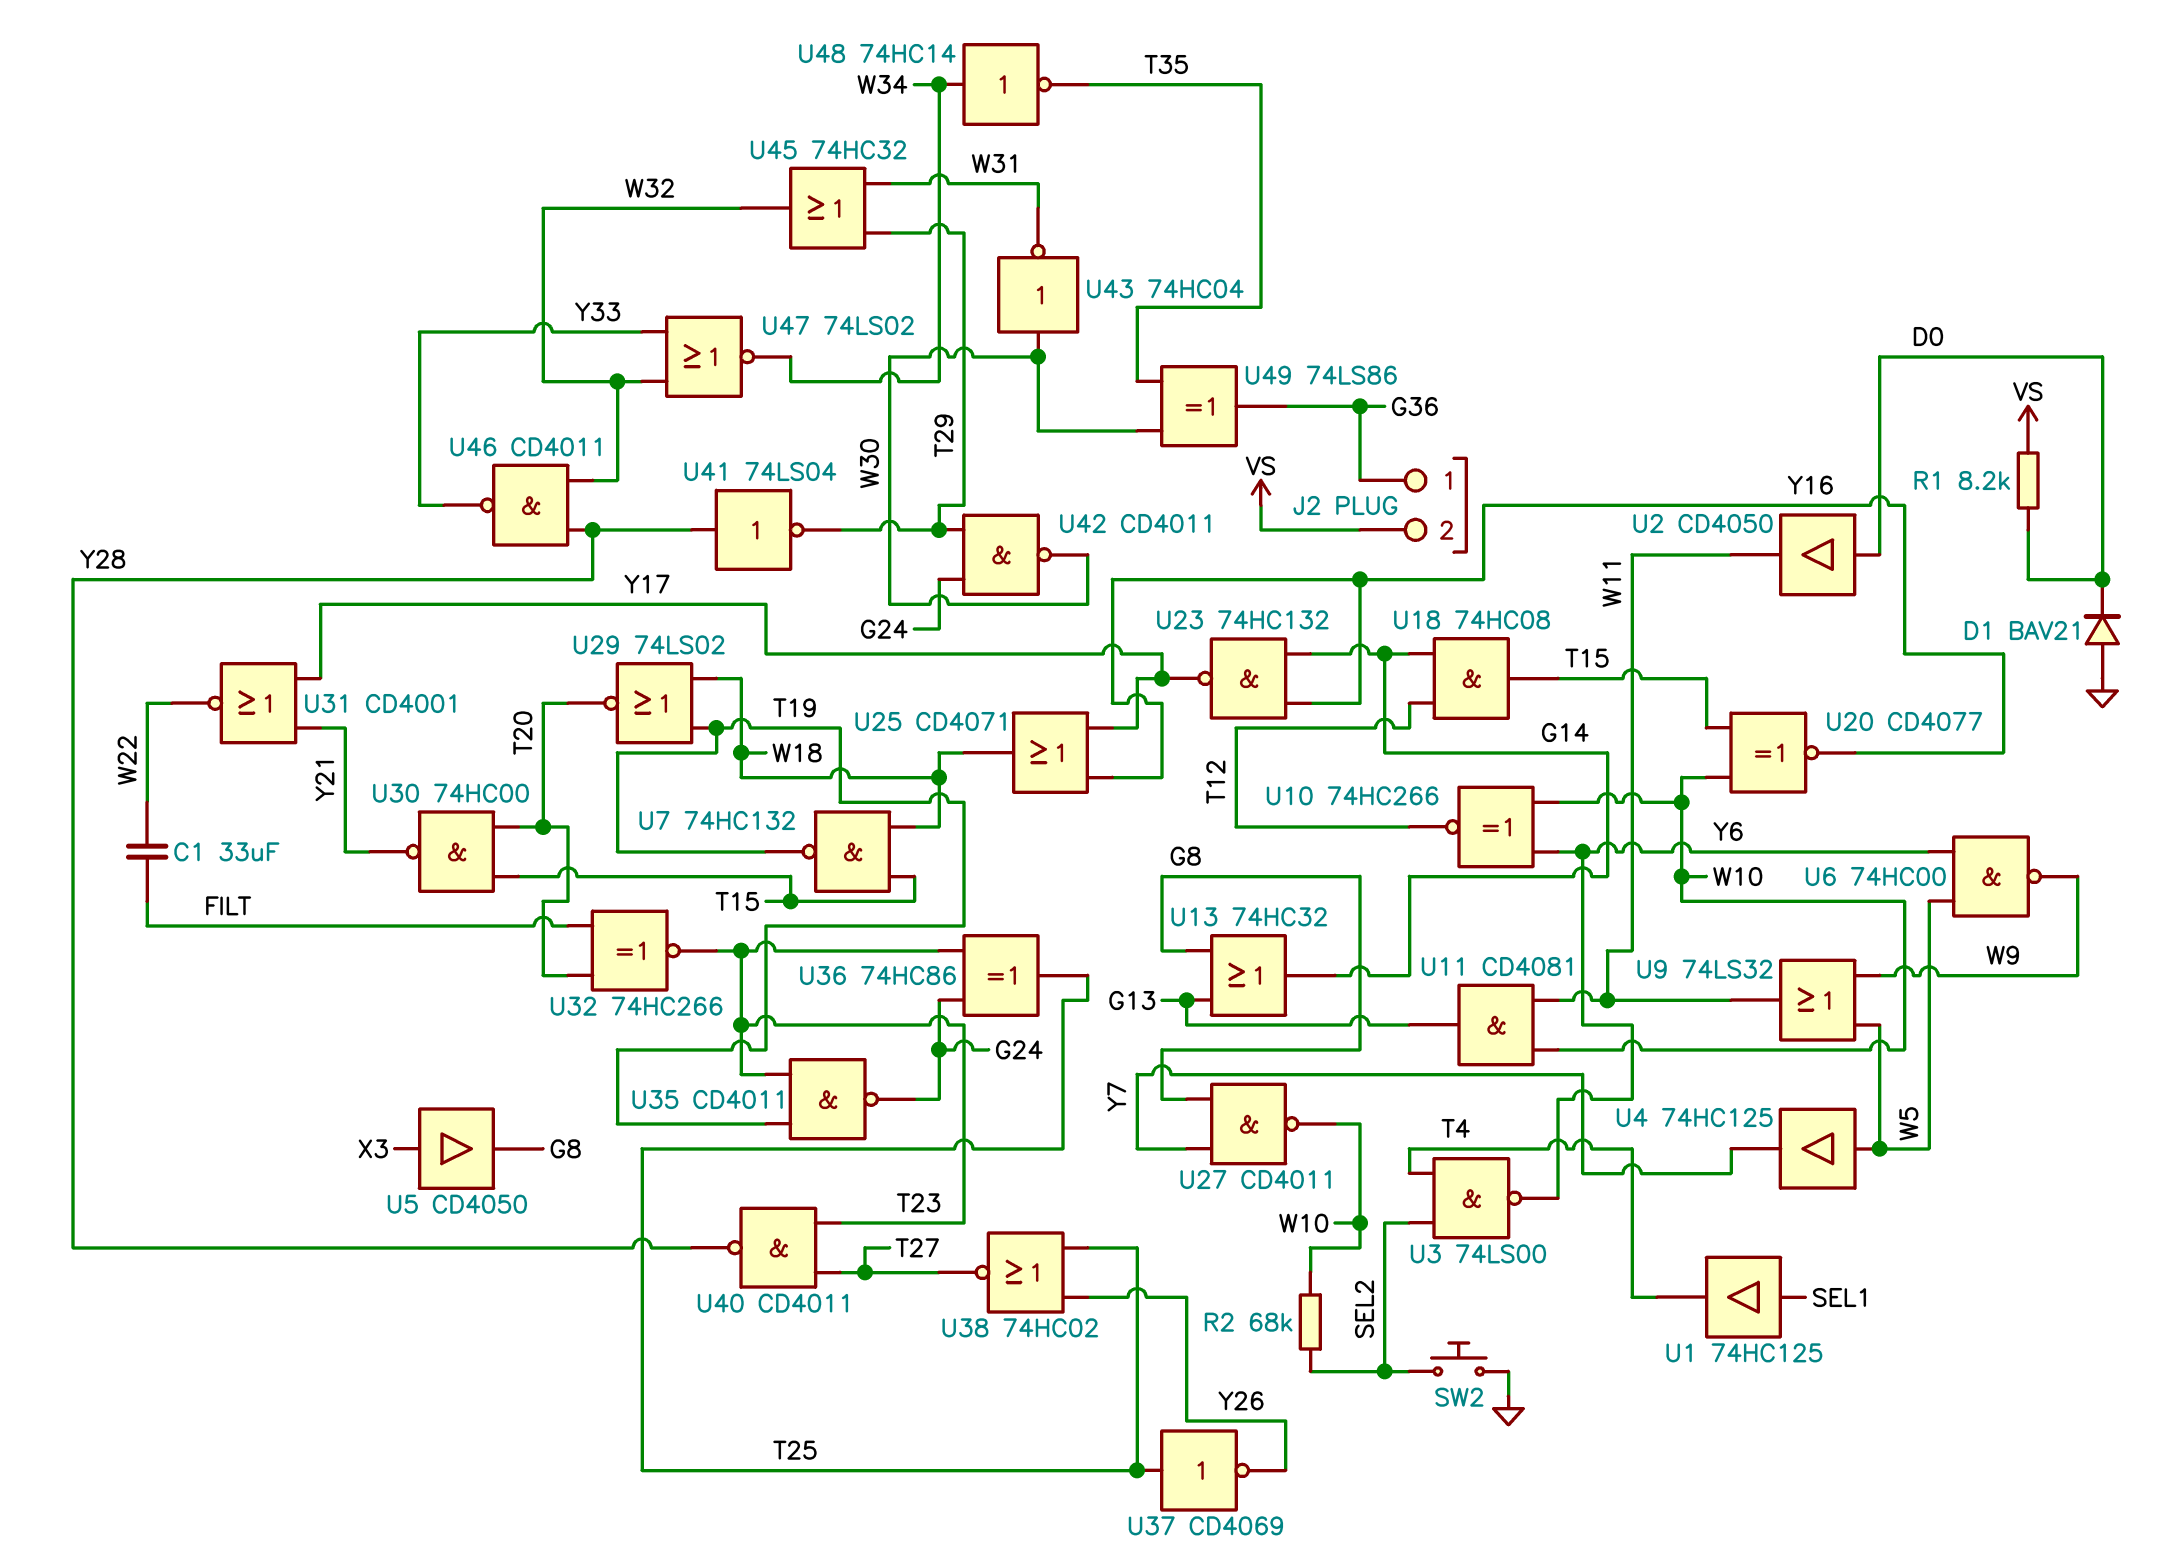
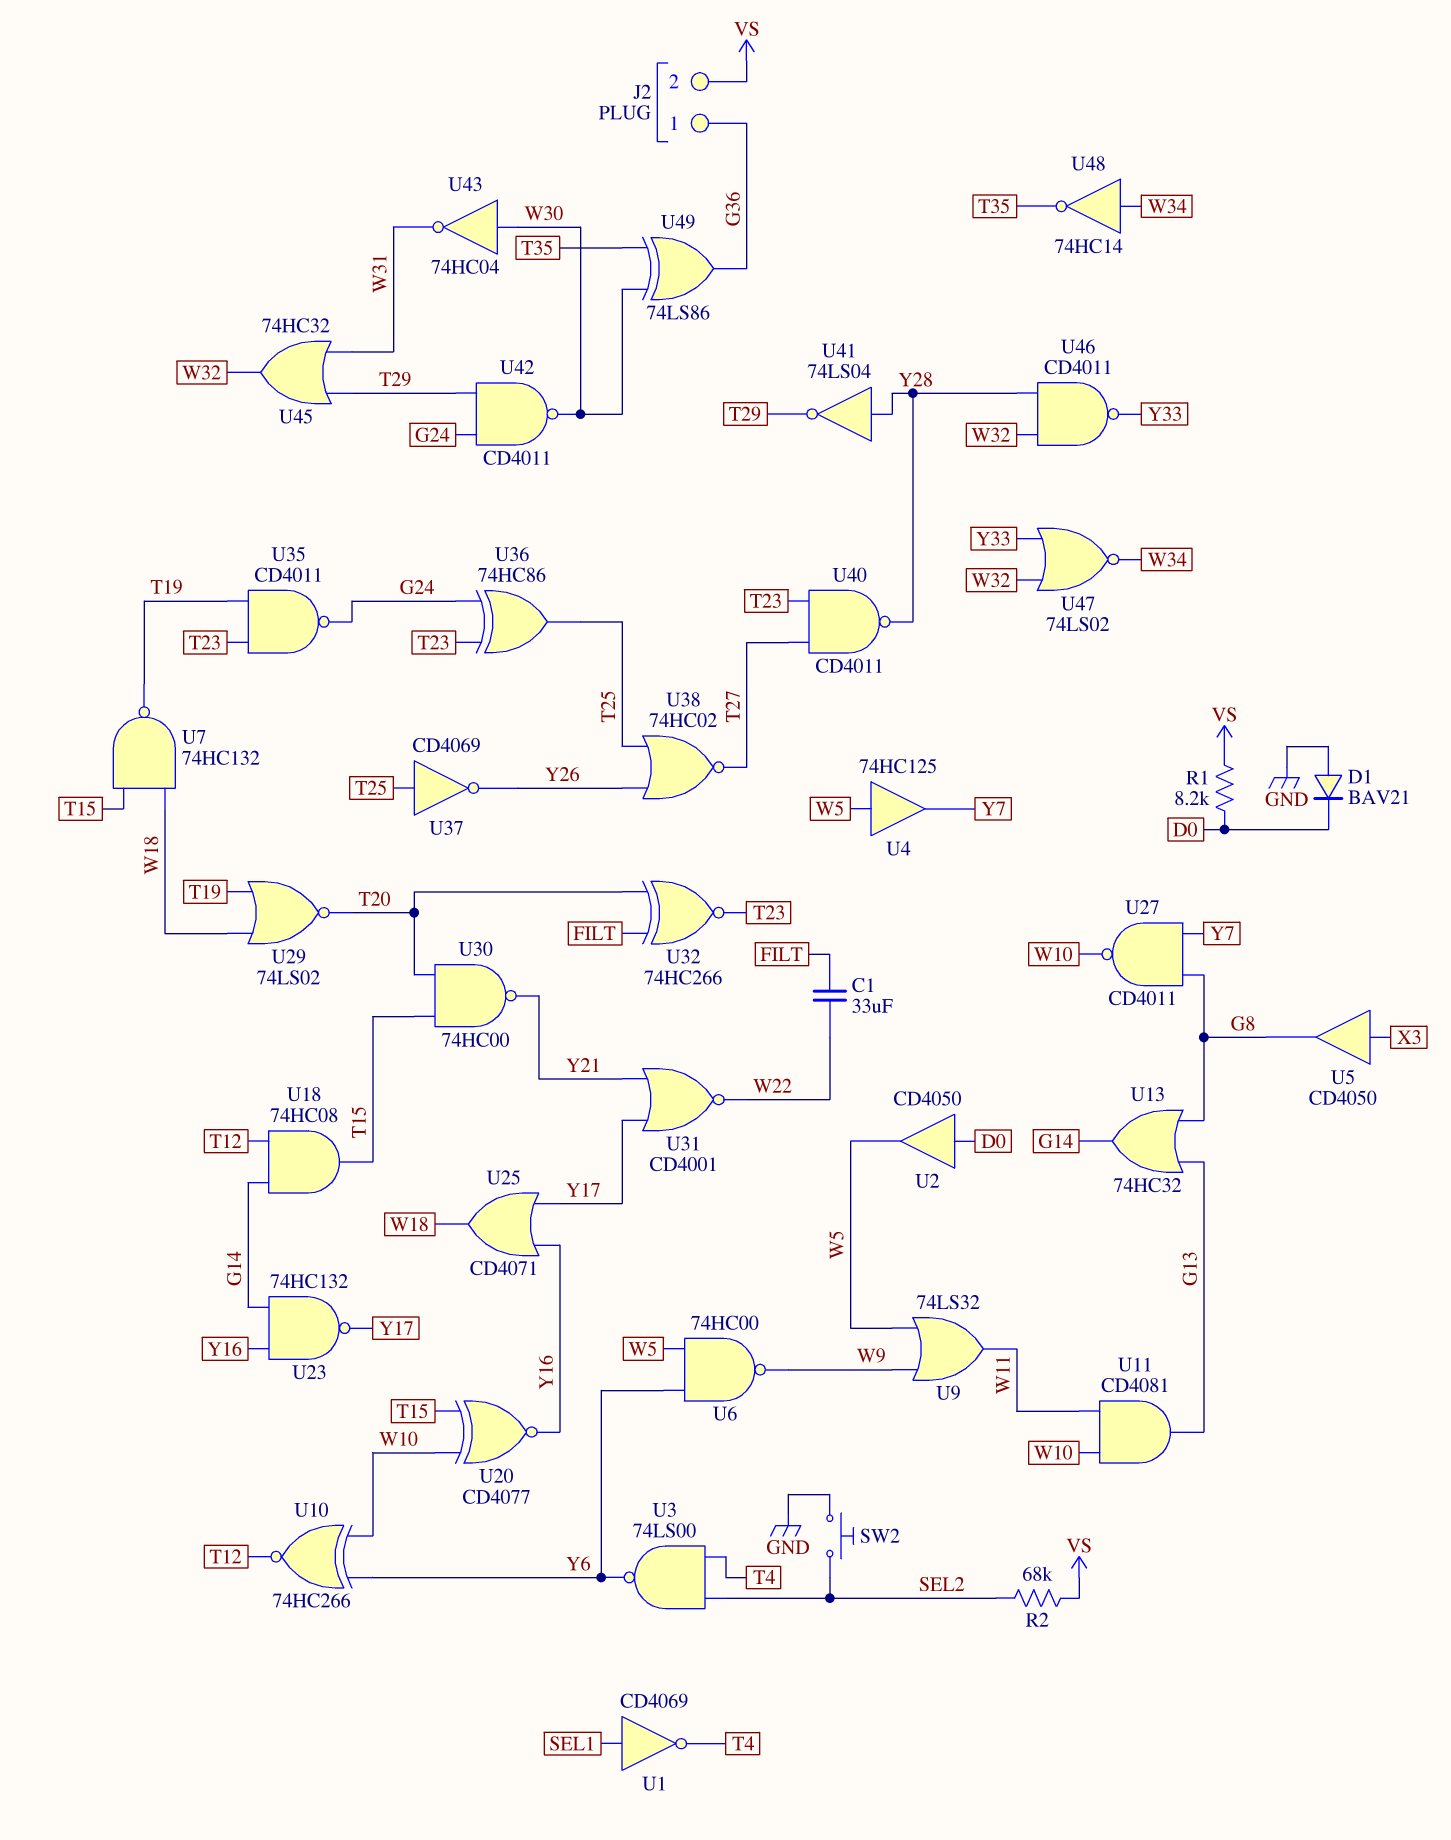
R2: 68k (SEL2, W10) -> 68k (SEL2, VS)
U1: buffer 74HC125 (in SEL1, out T4) -> NOT CD4069 (in SEL1, out T4)
U2: buffer CD4050 (in D0, out W11) -> buffer CD4050 (in D0, out W5)

